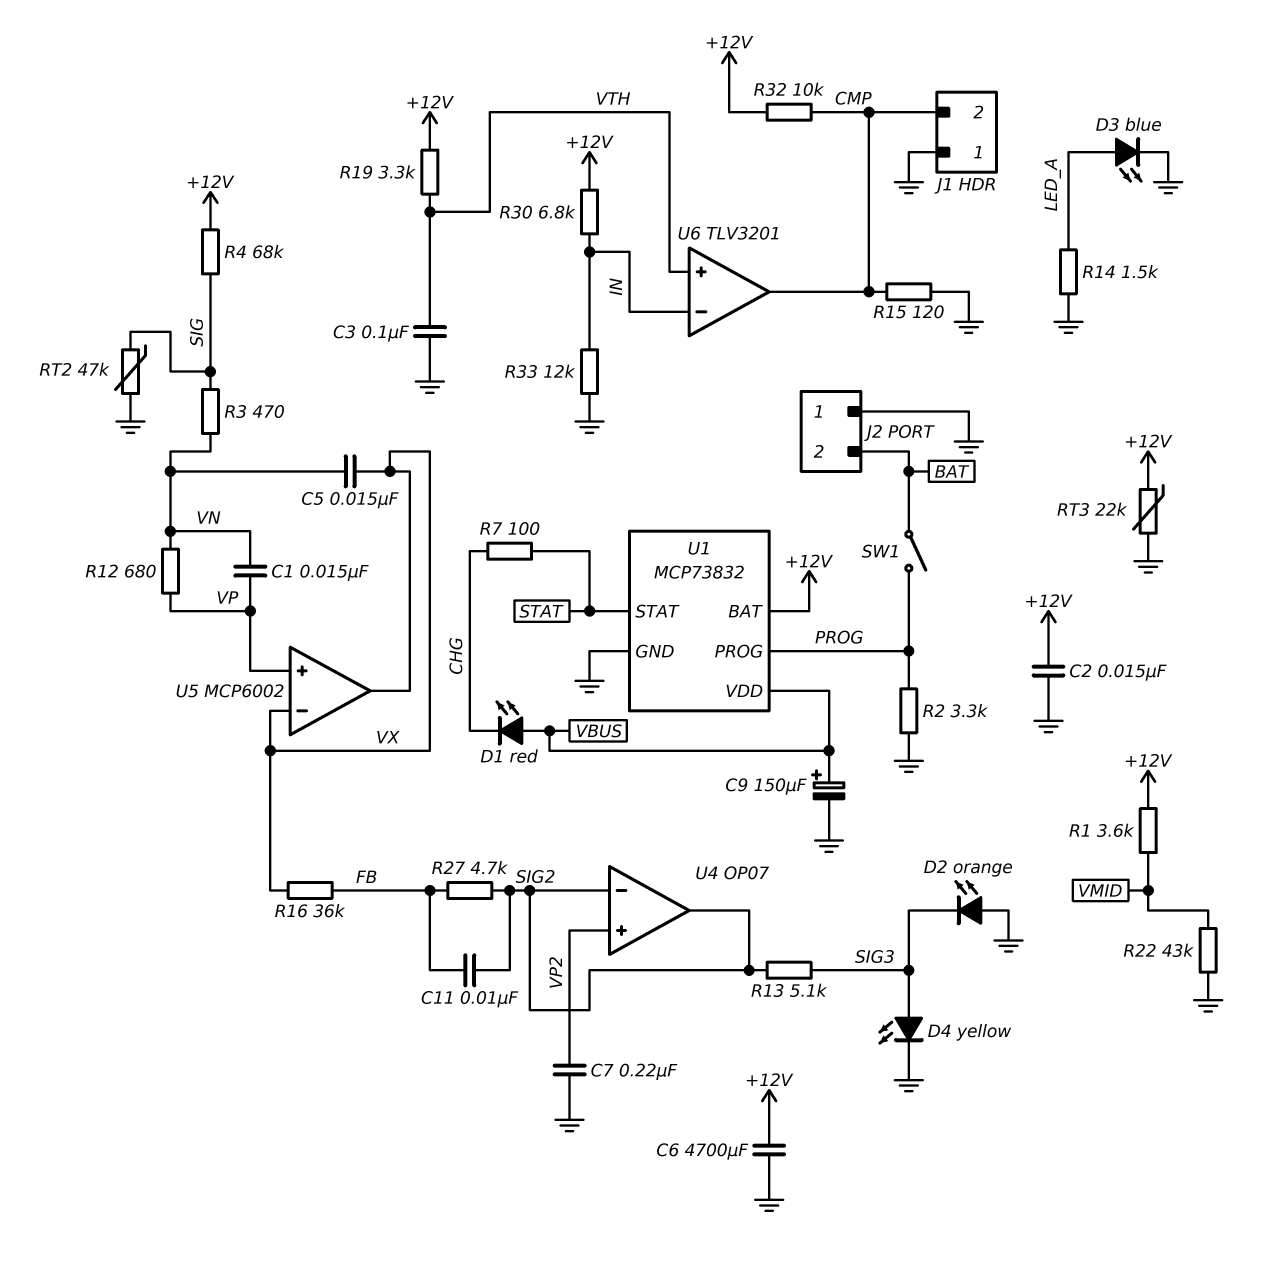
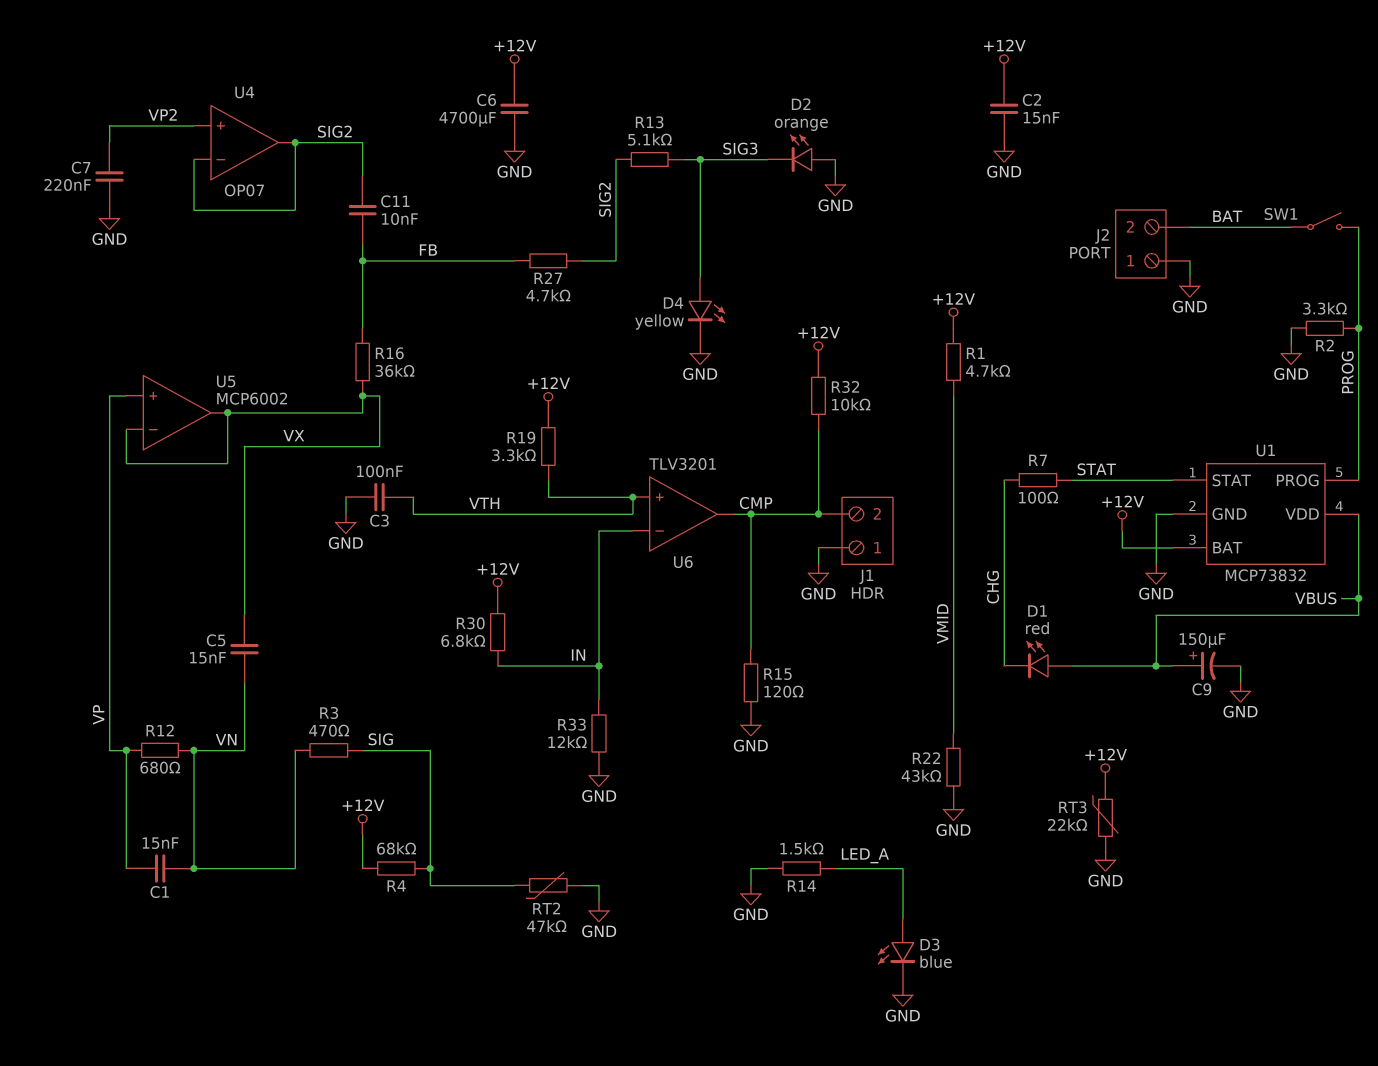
R1: 3.6k (+12V, VMID) -> 4.7k (+12V, VMID)

